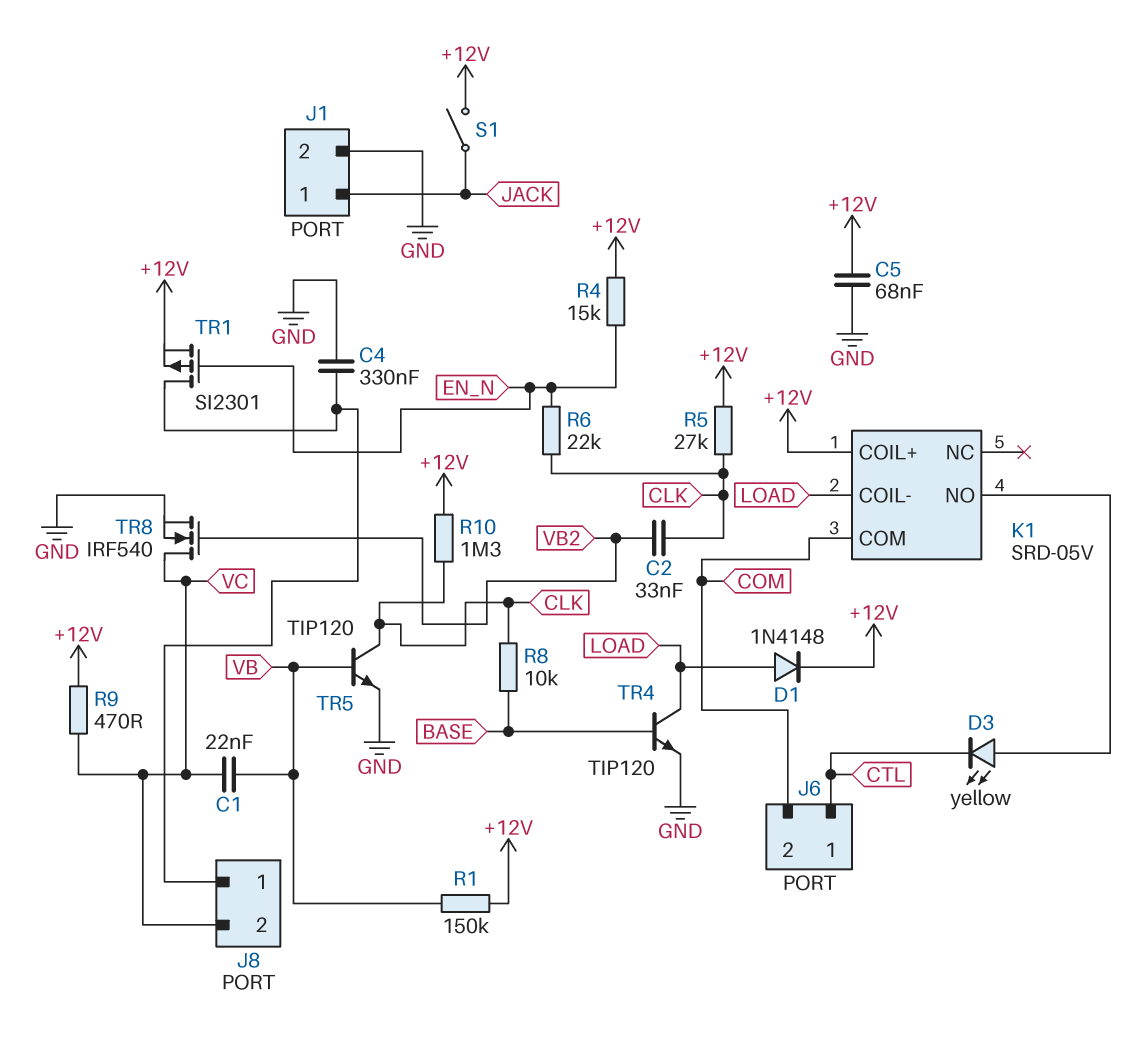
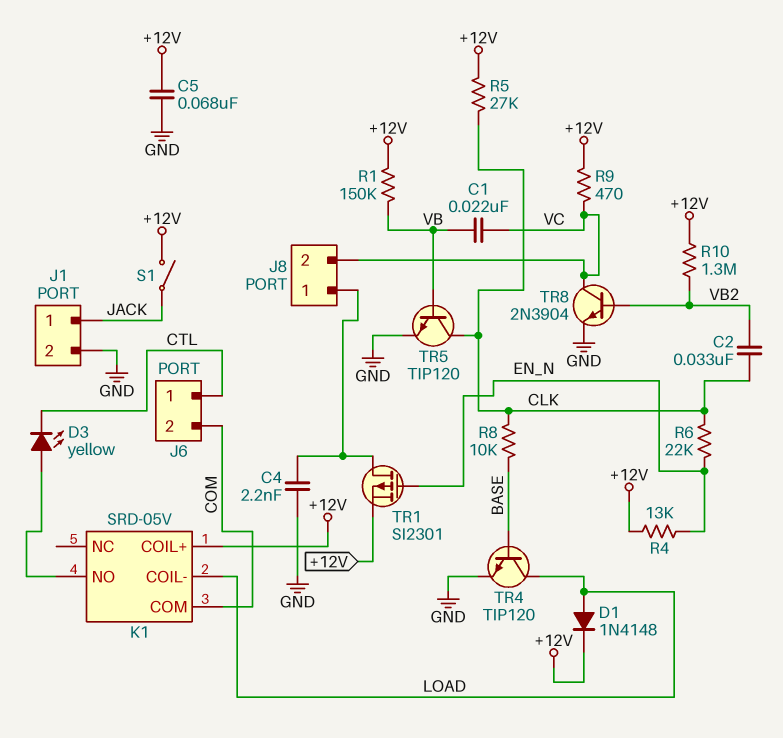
C4: 330nF (GND, J8/1) -> 2.2nF (GND, J8/1)
R4: 15k (+12V, EN_N) -> 13k (+12V, EN_N)
R10: 1.3M (+12V, CLK) -> 1.3M (+12V, VB2)
TR8: NMOS IRF540 (G VB2, D VC, S GND) -> NPN 2N3904 (B VB2, C VC, E GND)

